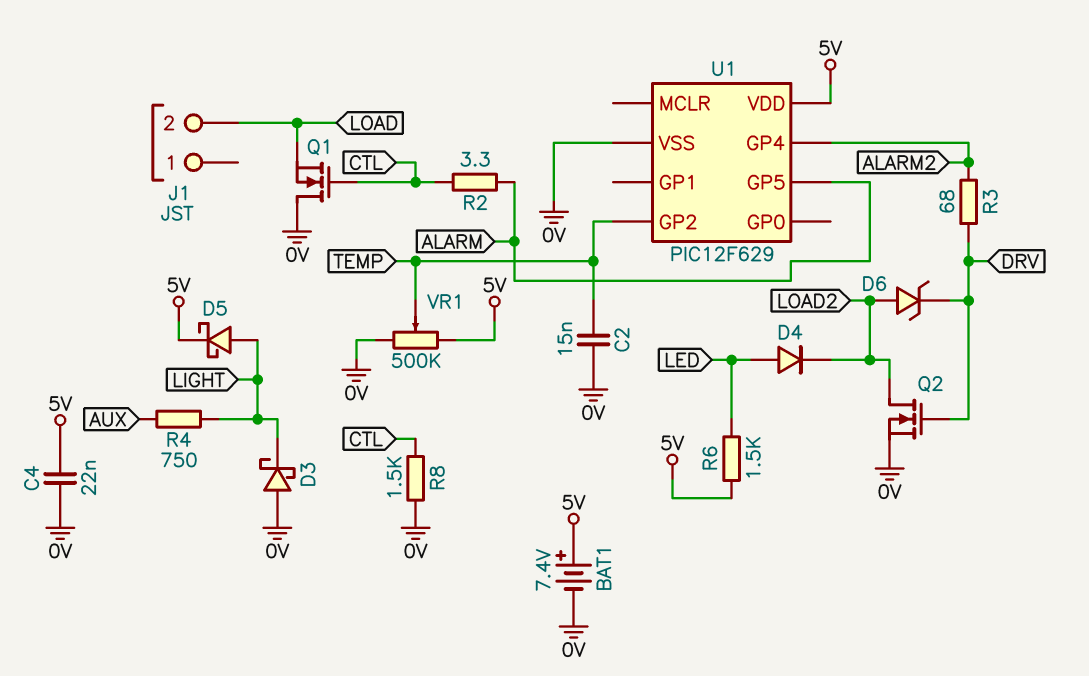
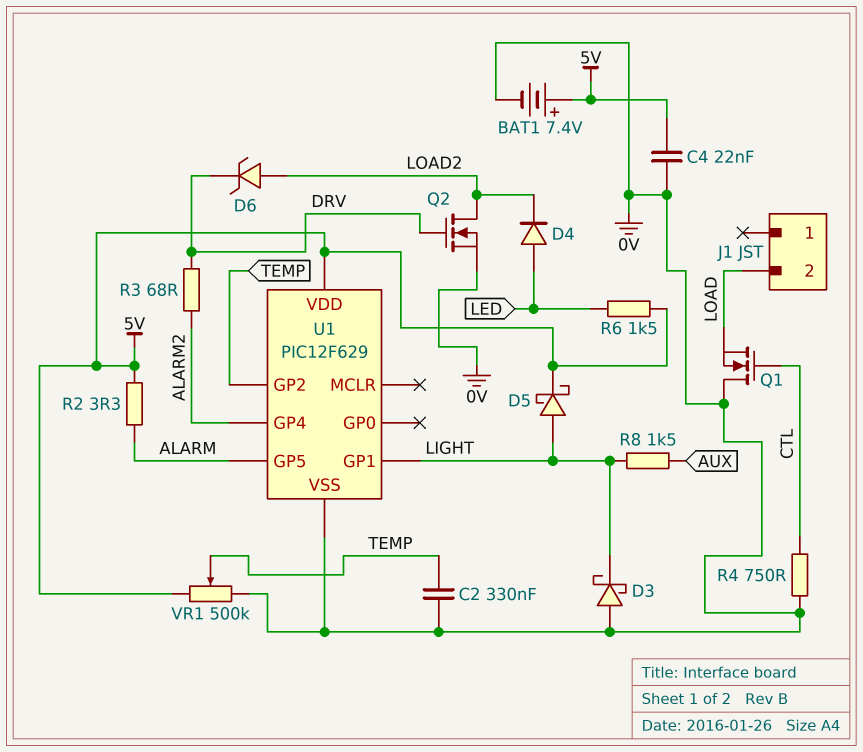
C2: 15nF (0V, TEMP) -> 330nF (0V, TEMP)
R2: 3.3 (ALARM, CTL) -> 3.3 (5V, ALARM)
R4: 750 (AUX, LIGHT) -> 750 (0V, CTL)
R8: 1.5k (0V, CTL) -> 1.5k (AUX, LIGHT)
U1 pin GP1: none -> LIGHT

